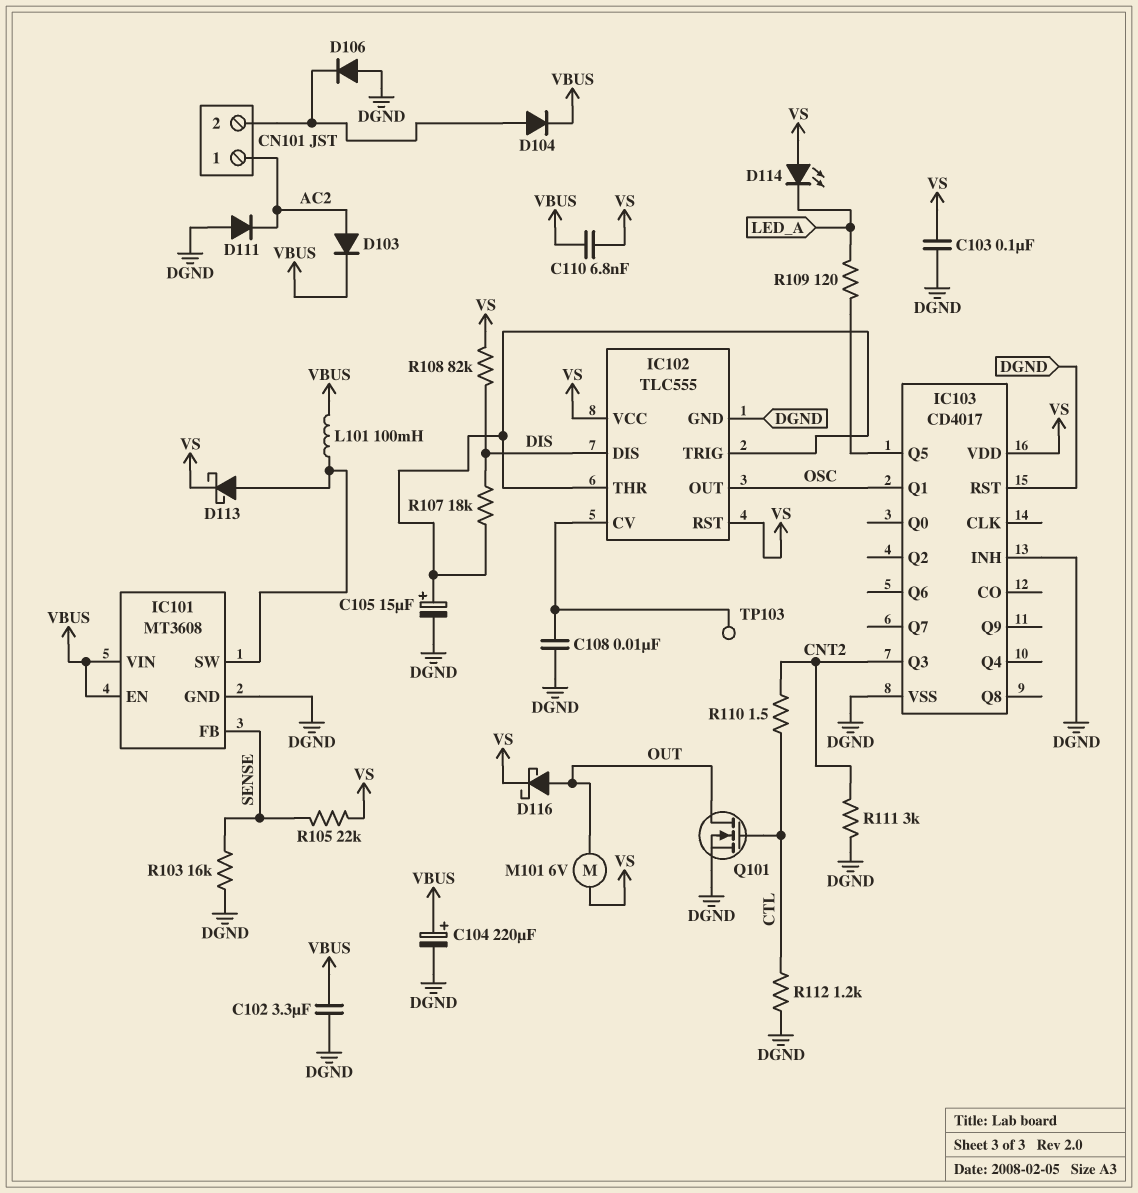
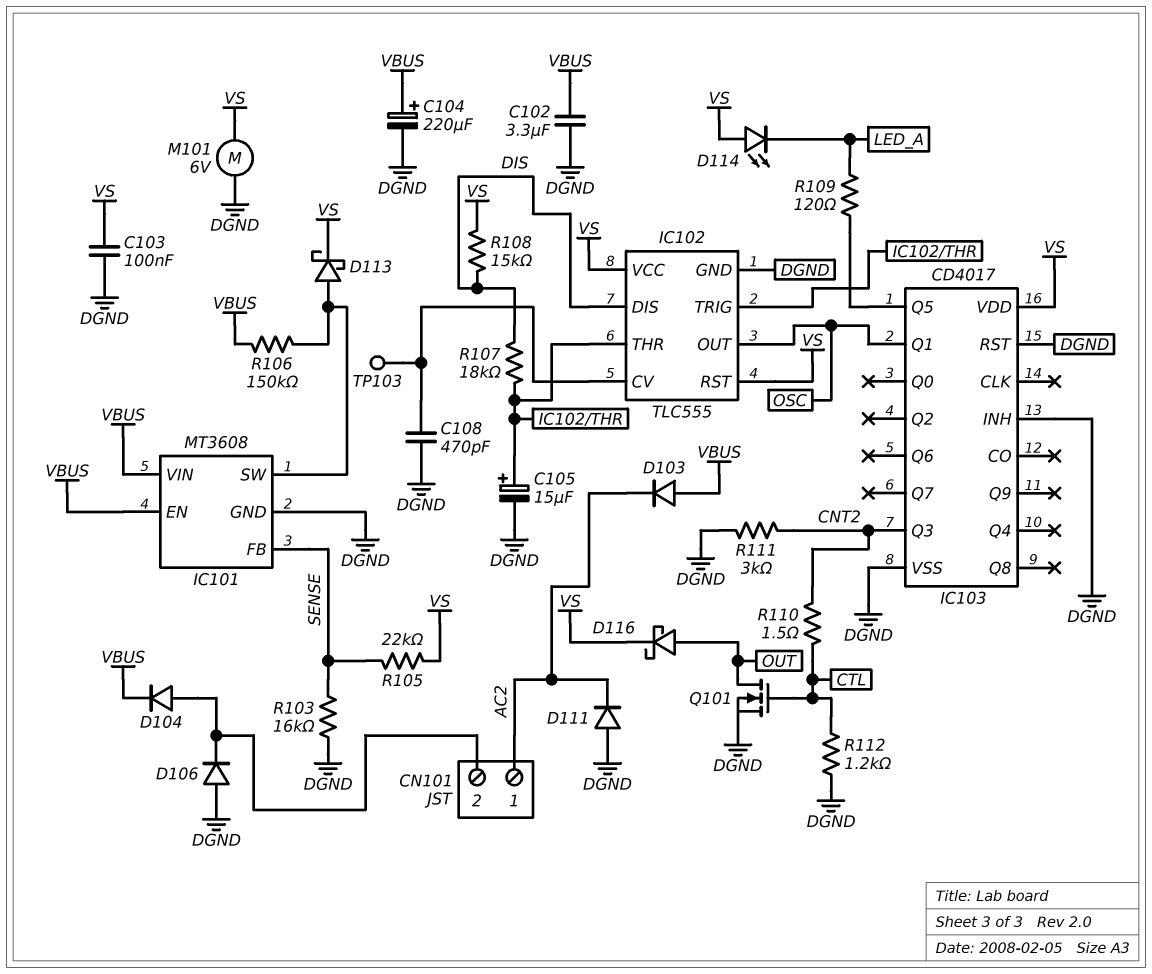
C108: 10nF (DGND, IC102/CV) -> 470pF (DGND, IC102/CV)
C110: 6.8nF (VBUS, VS) -> none
D103: diode (A AC2, K VBUS) -> diode (A VBUS, K AC2)
L101: 100mH (IC101/SW, VBUS) -> none
M101: motor 6V (OUT, VS) -> motor 6V (DGND, VS)
R106: none -> 150k (IC101/SW, VBUS)
R108: 82k (DIS, VS) -> 15k (DIS, VS)

